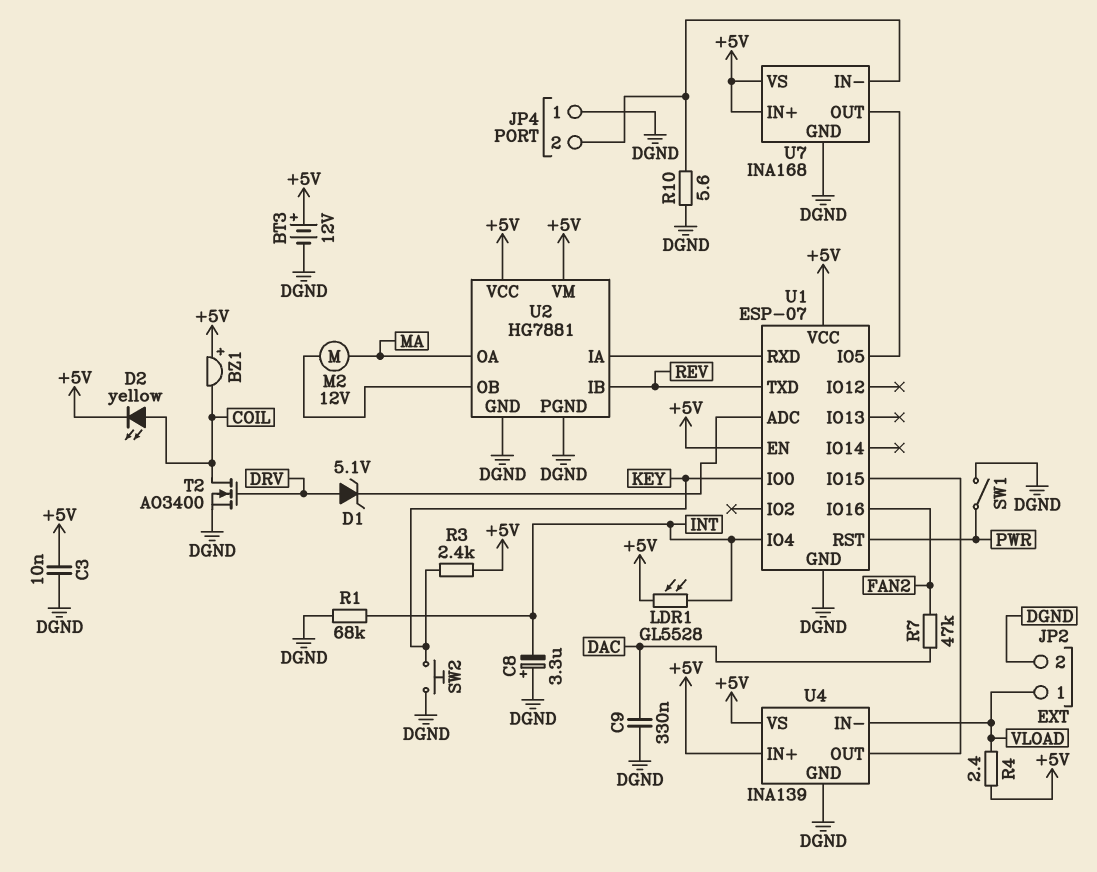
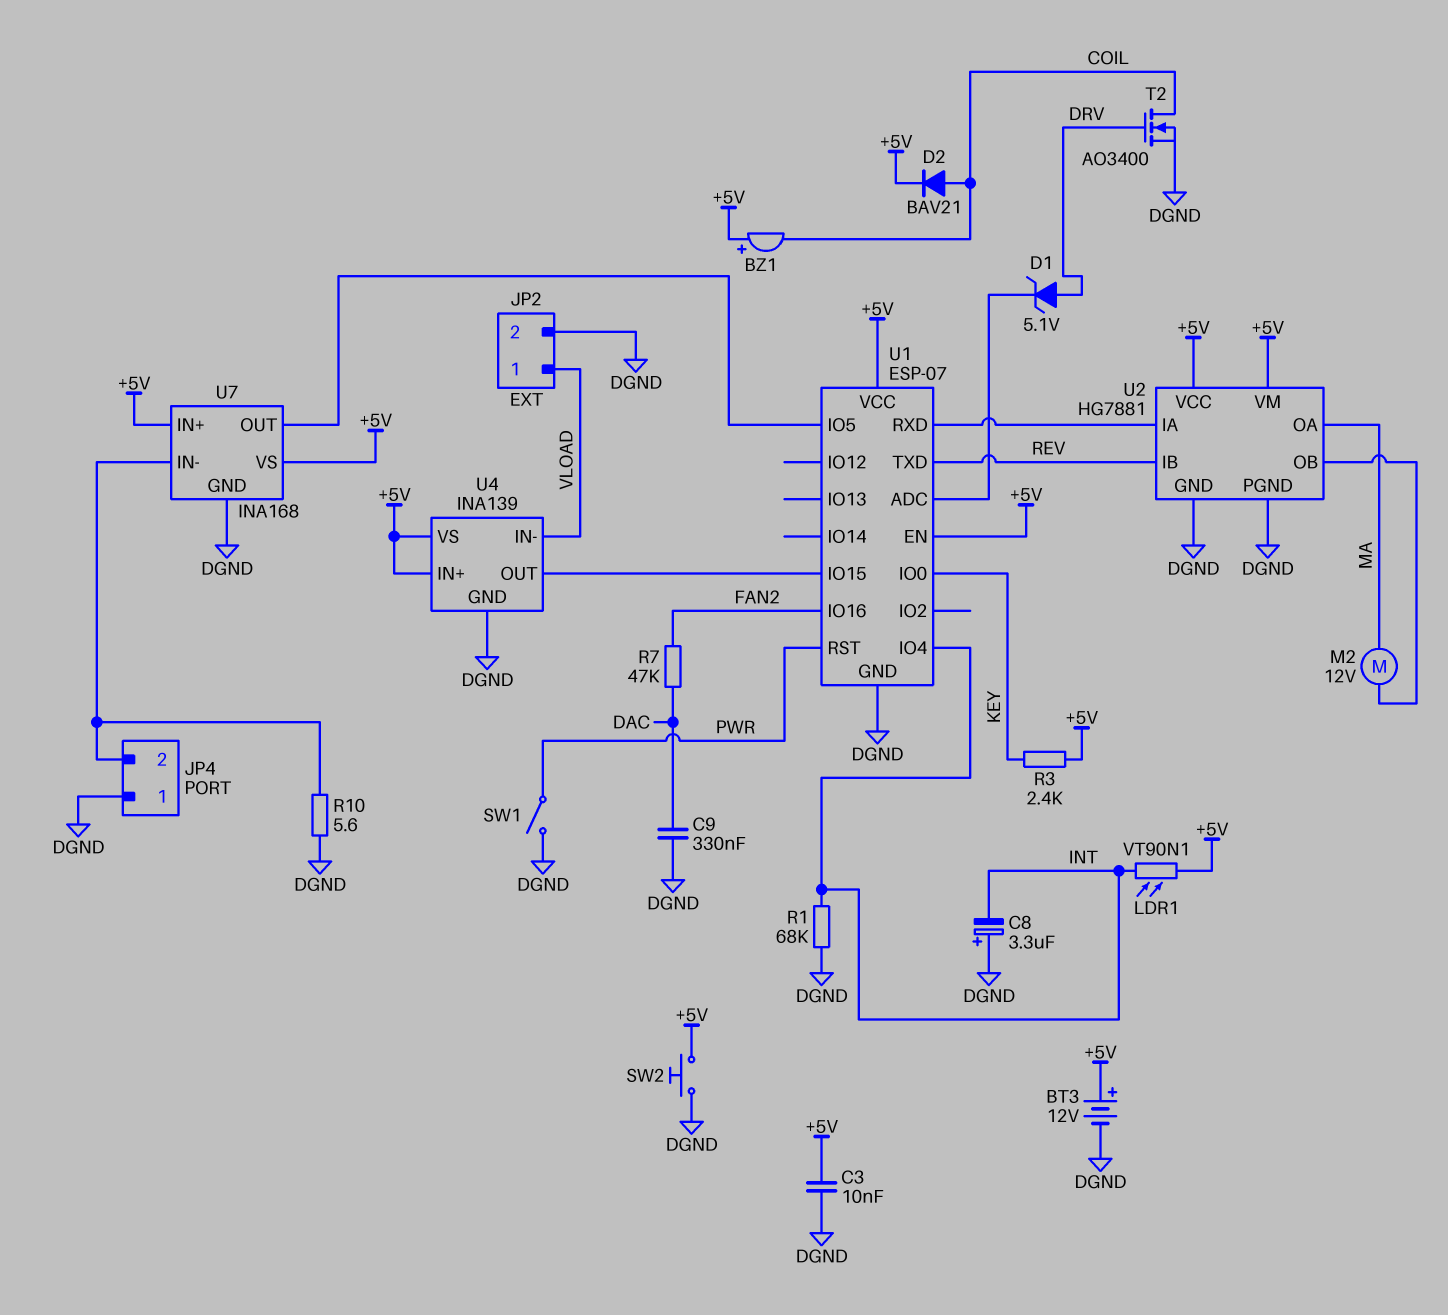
D2: LED yellow (A COIL, K +5V) -> diode BAV21 (A COIL, K +5V)
LDR1: GL5528 (+5V, INT) -> VT90N1 (+5V, INT)
R4: 2.4 (+5V, VLOAD) -> none
SW2: button (DGND, KEY) -> button (+5V, DGND)

